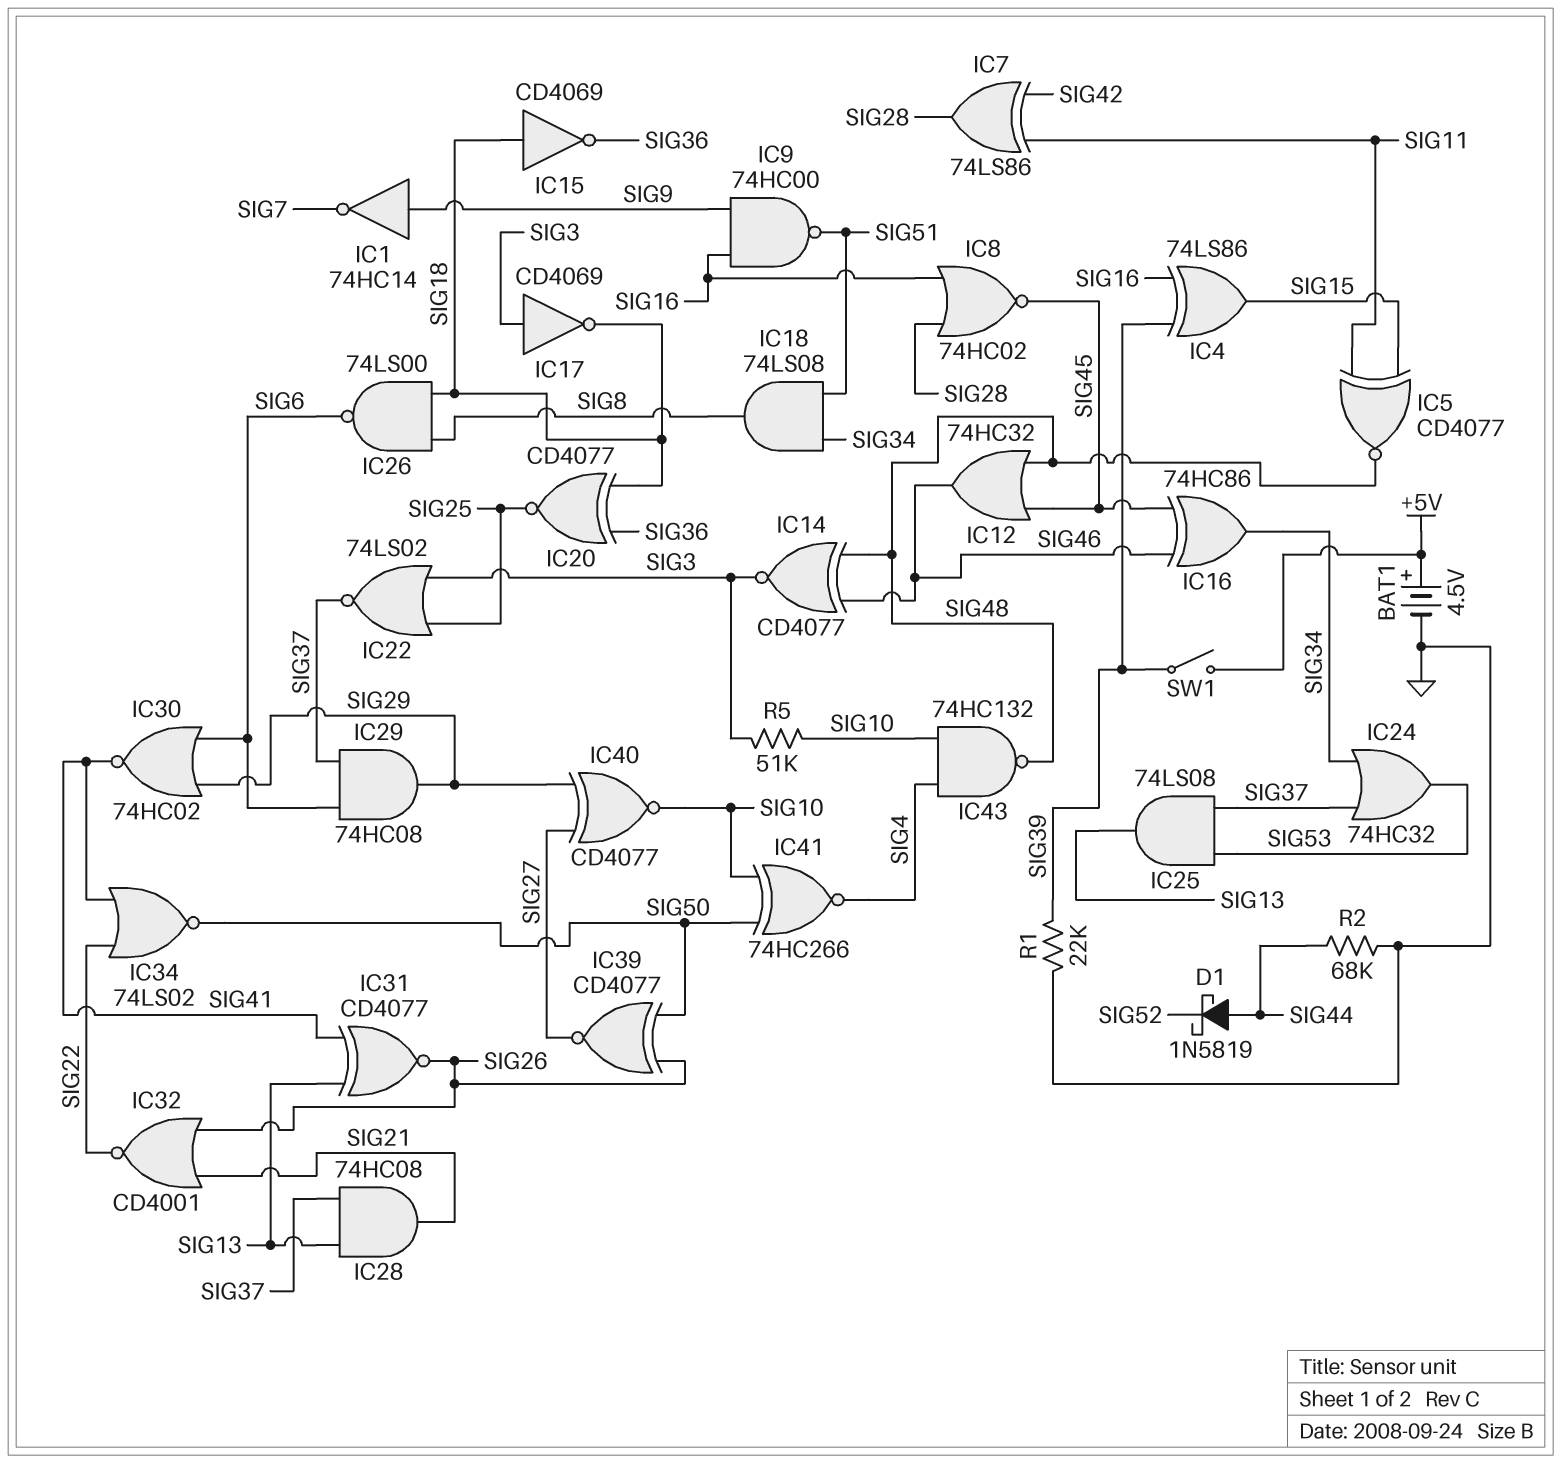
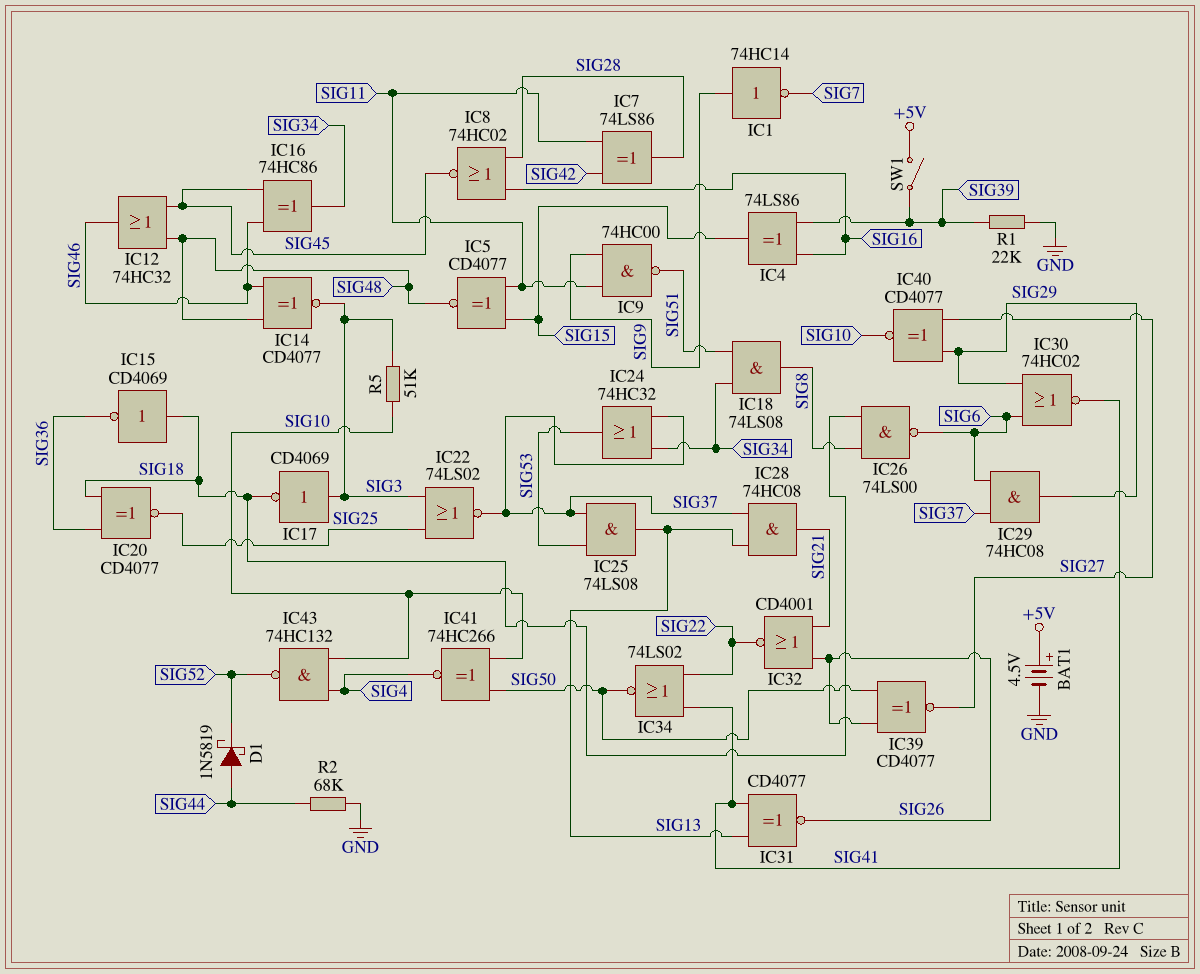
IC9: NAND 74HC00 (in SIG9, in SIG16, out SIG51) -> NAND 74HC00 (in SIG9, in SIG11, out SIG51)
IC43: NAND 74HC132 (in SIG4, in SIG10, out SIG48) -> NAND 74HC132 (in SIG4, in SIG10, out SIG52)

